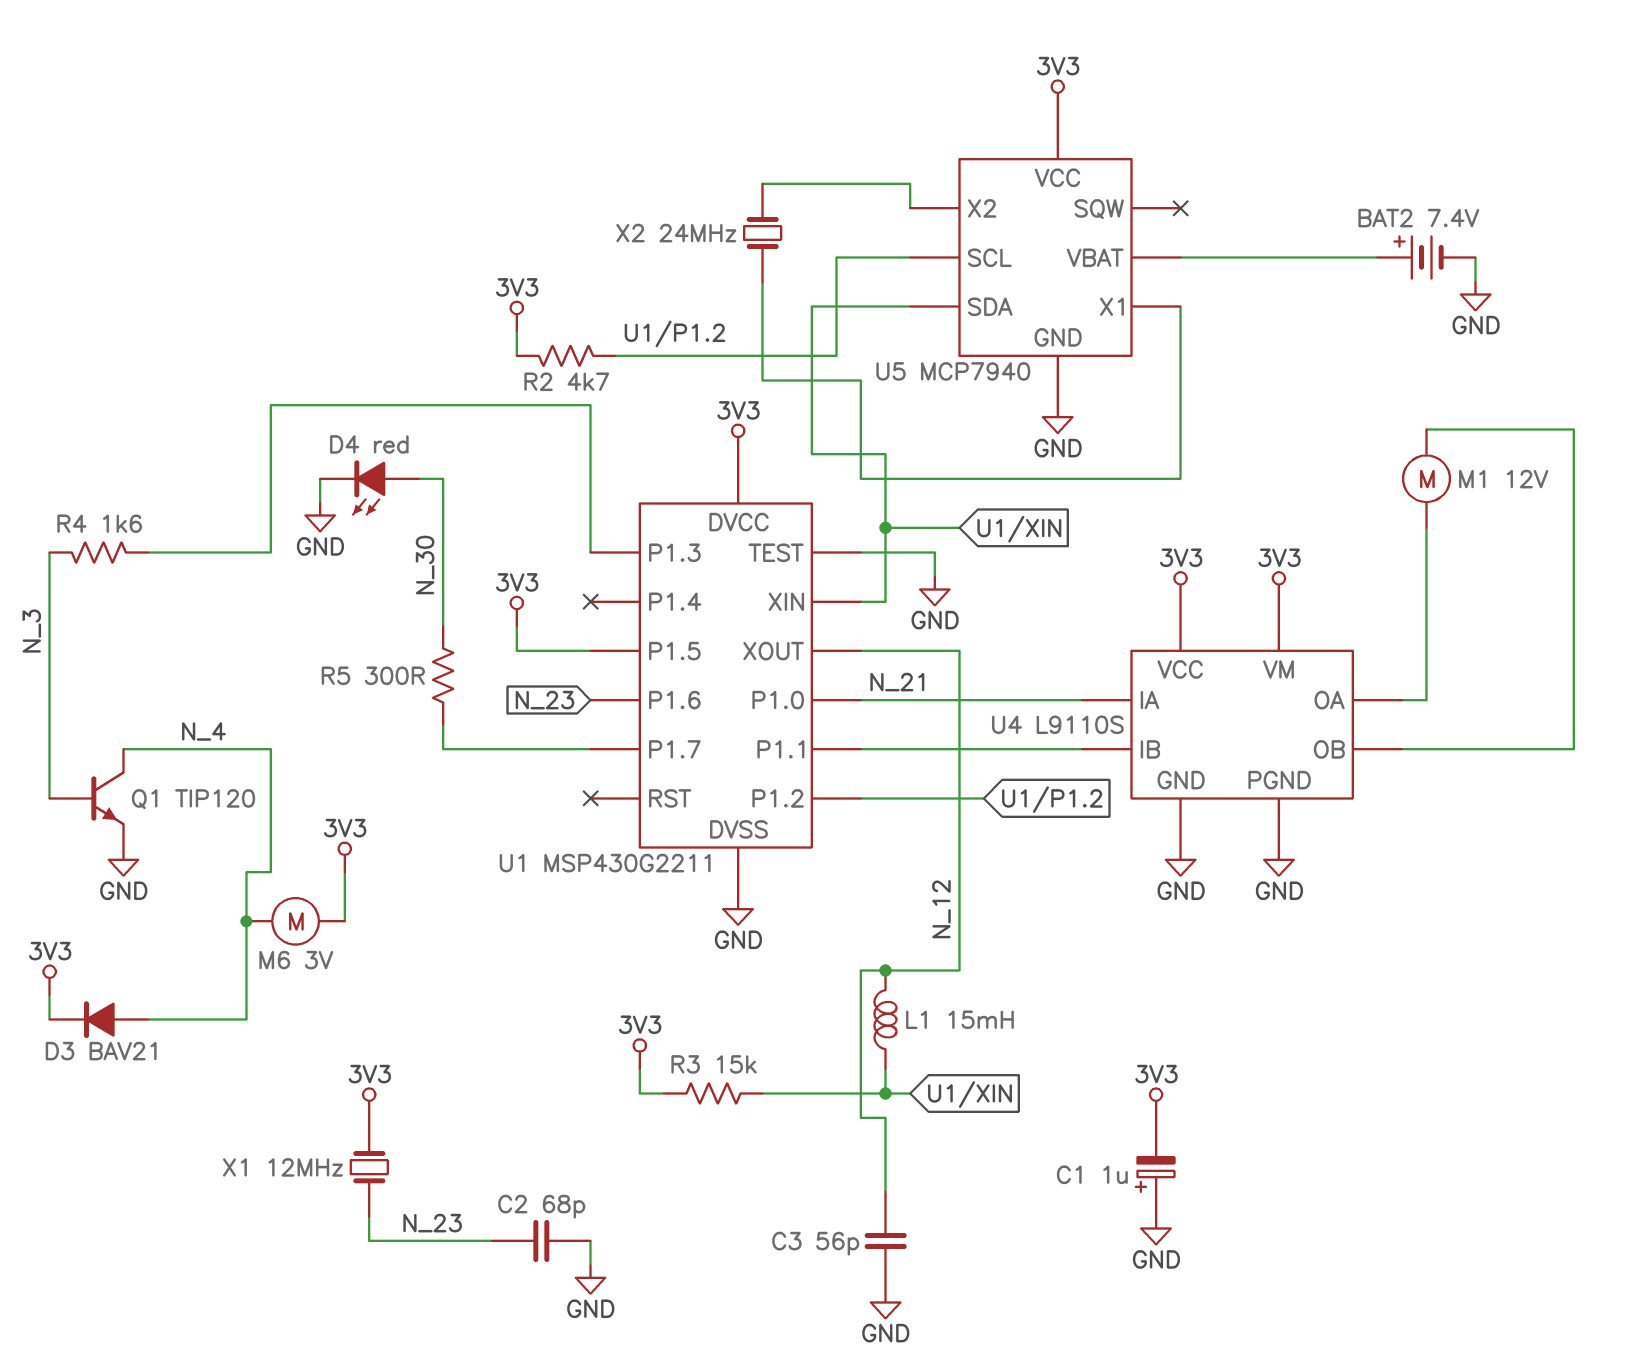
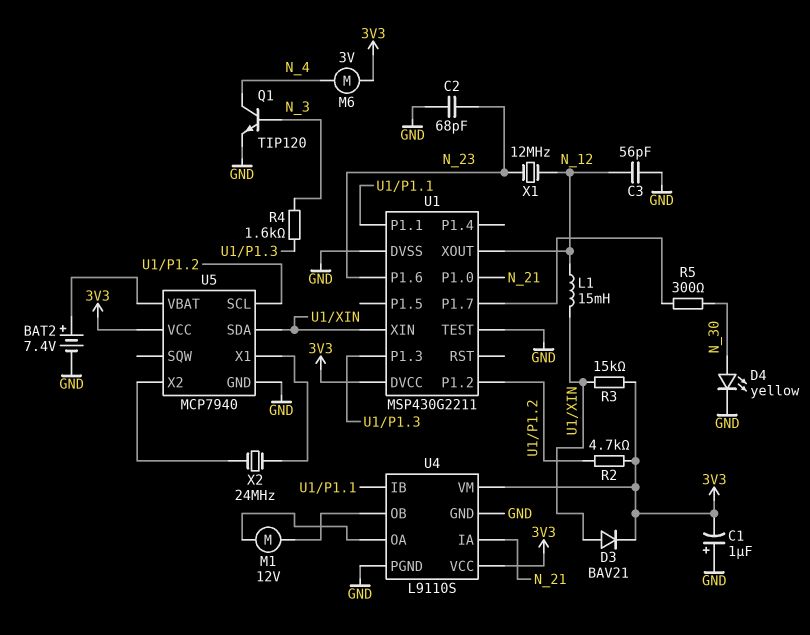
D3: diode BAV21 (A N_4, K 3V3) -> diode BAV21 (A U1/XIN, K 3V3)
D4: LED red (A N_30, K GND) -> LED yellow (A N_30, K GND)
U1 pin P1.5: 3V3 -> none
X1: 12MHz (3V3, N_23) -> 12MHz (N_12, N_23)

